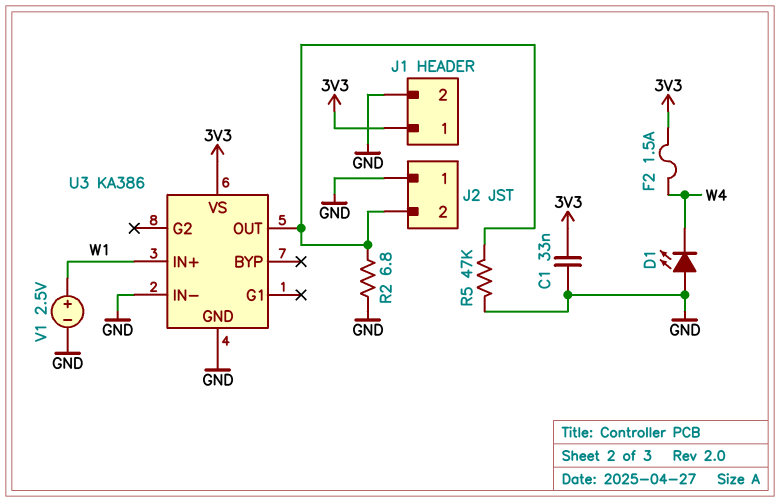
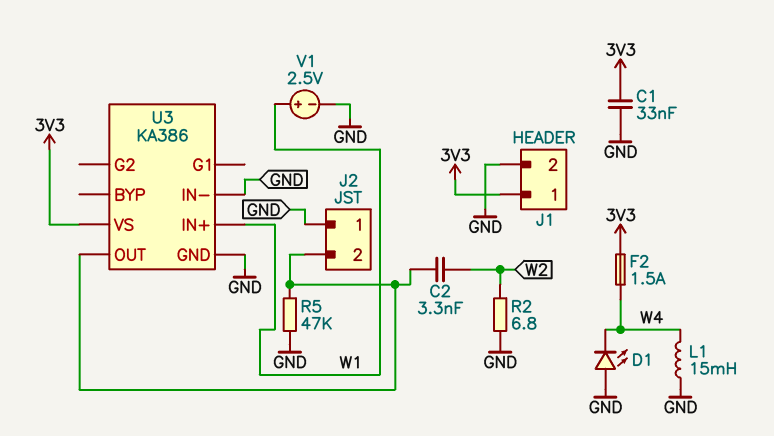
C2: none -> 3.3nF (J2/2, W2)
L1: none -> 15mH (GND, W4)
R2: 6.8 (GND, J2/2) -> 6.8 (GND, W2)

